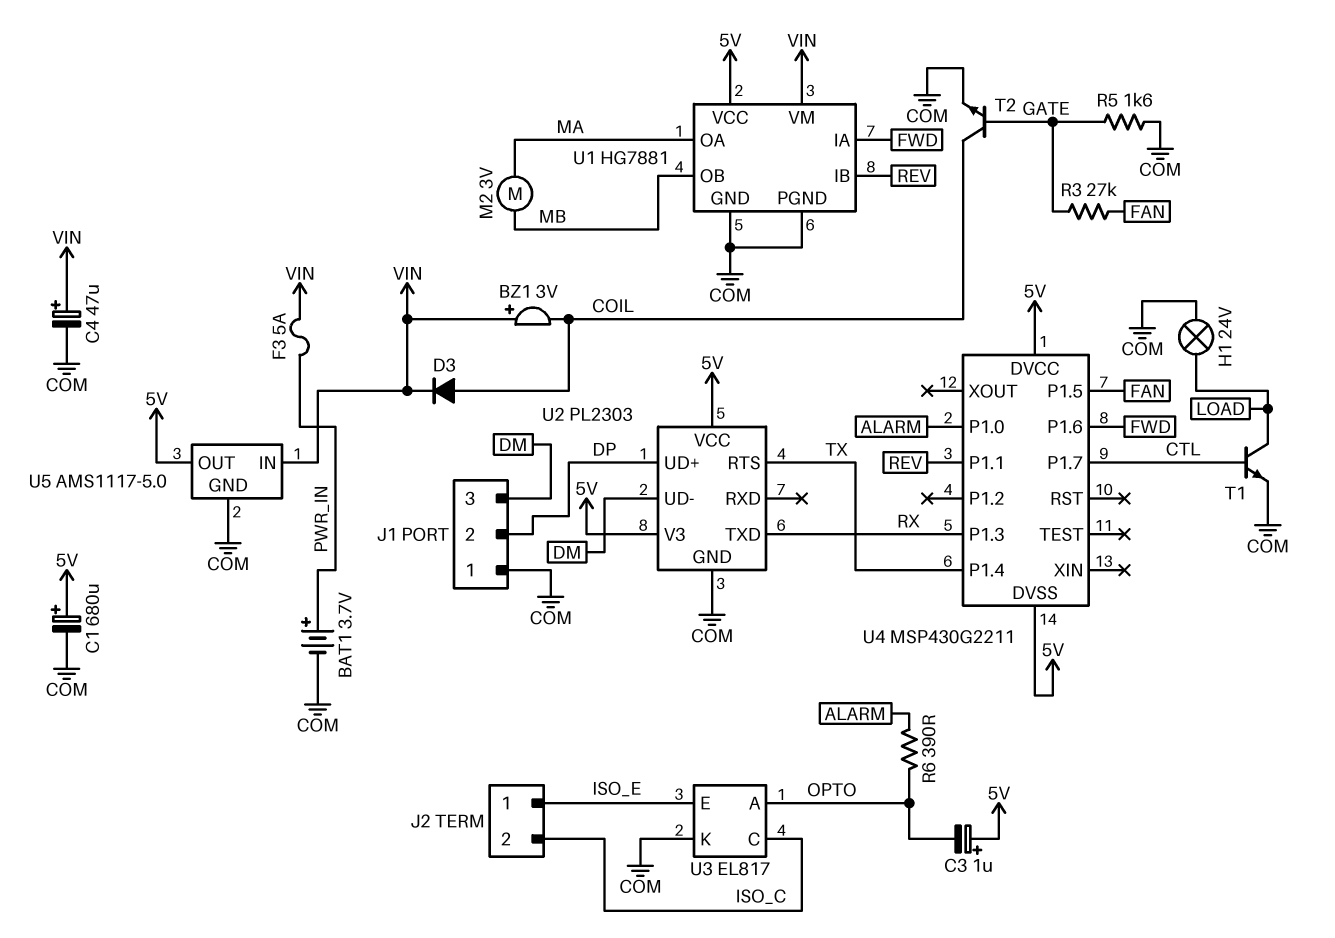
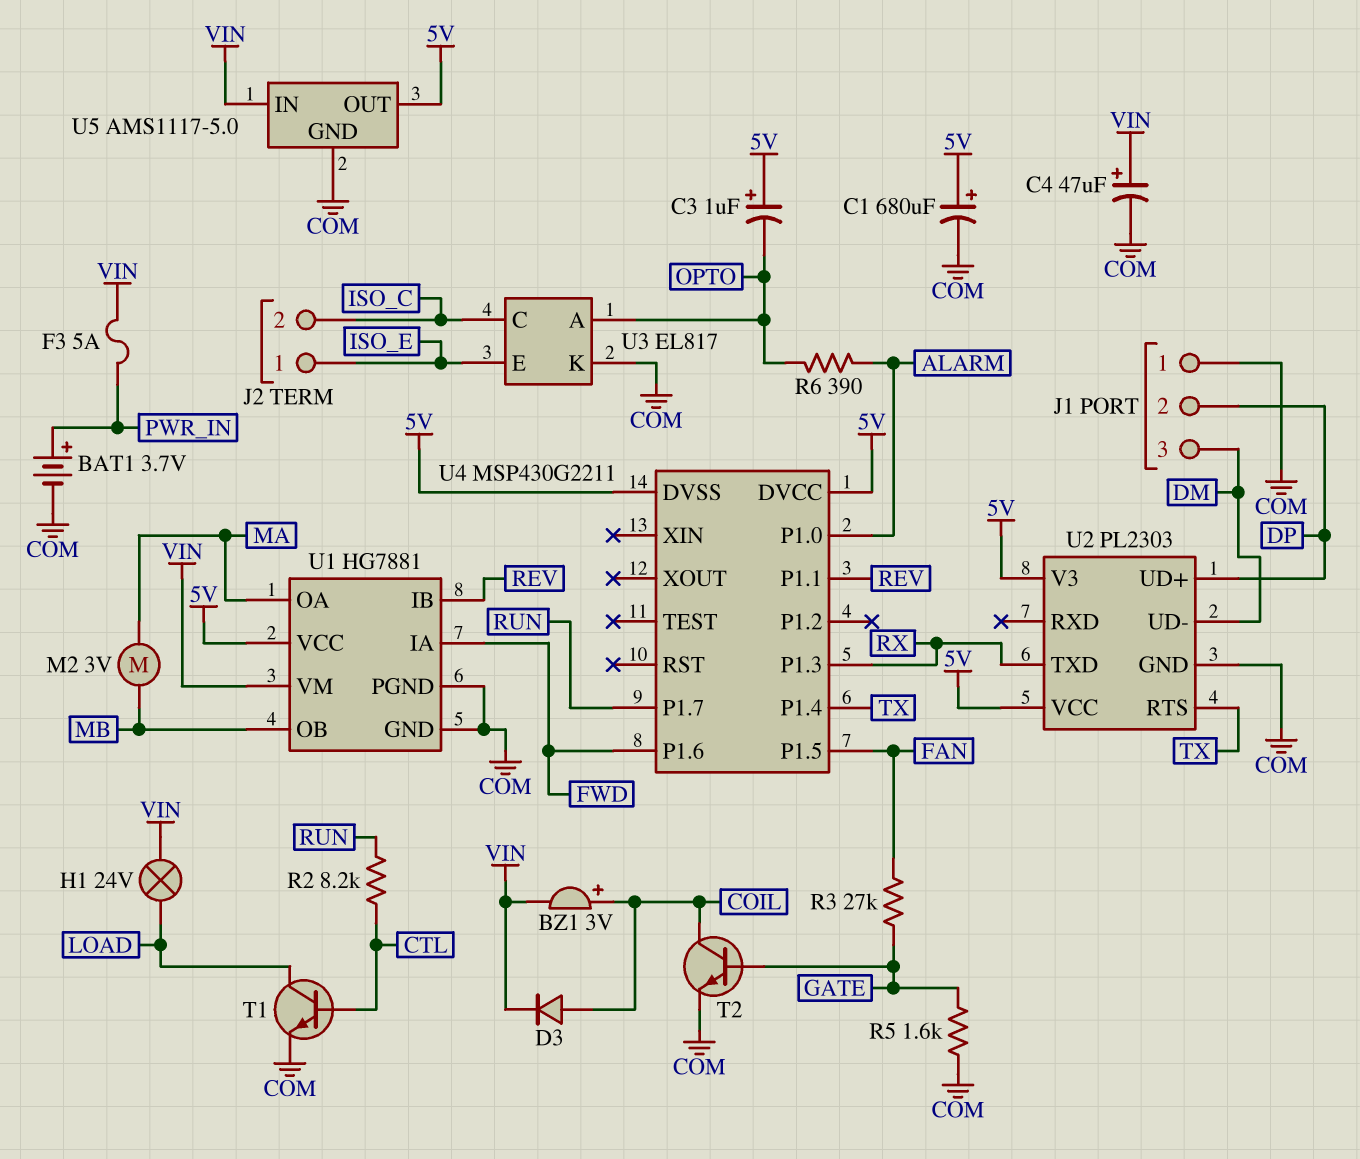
BZ1: buzzer 3V (plus VIN, minus COIL) -> buzzer 3V (plus COIL, minus VIN)
H1: lamp 24V (COM, LOAD) -> lamp 24V (LOAD, VIN)
R2: none -> 8.2k (CTL, RUN)
U4 pin P1.7: CTL -> RUN

